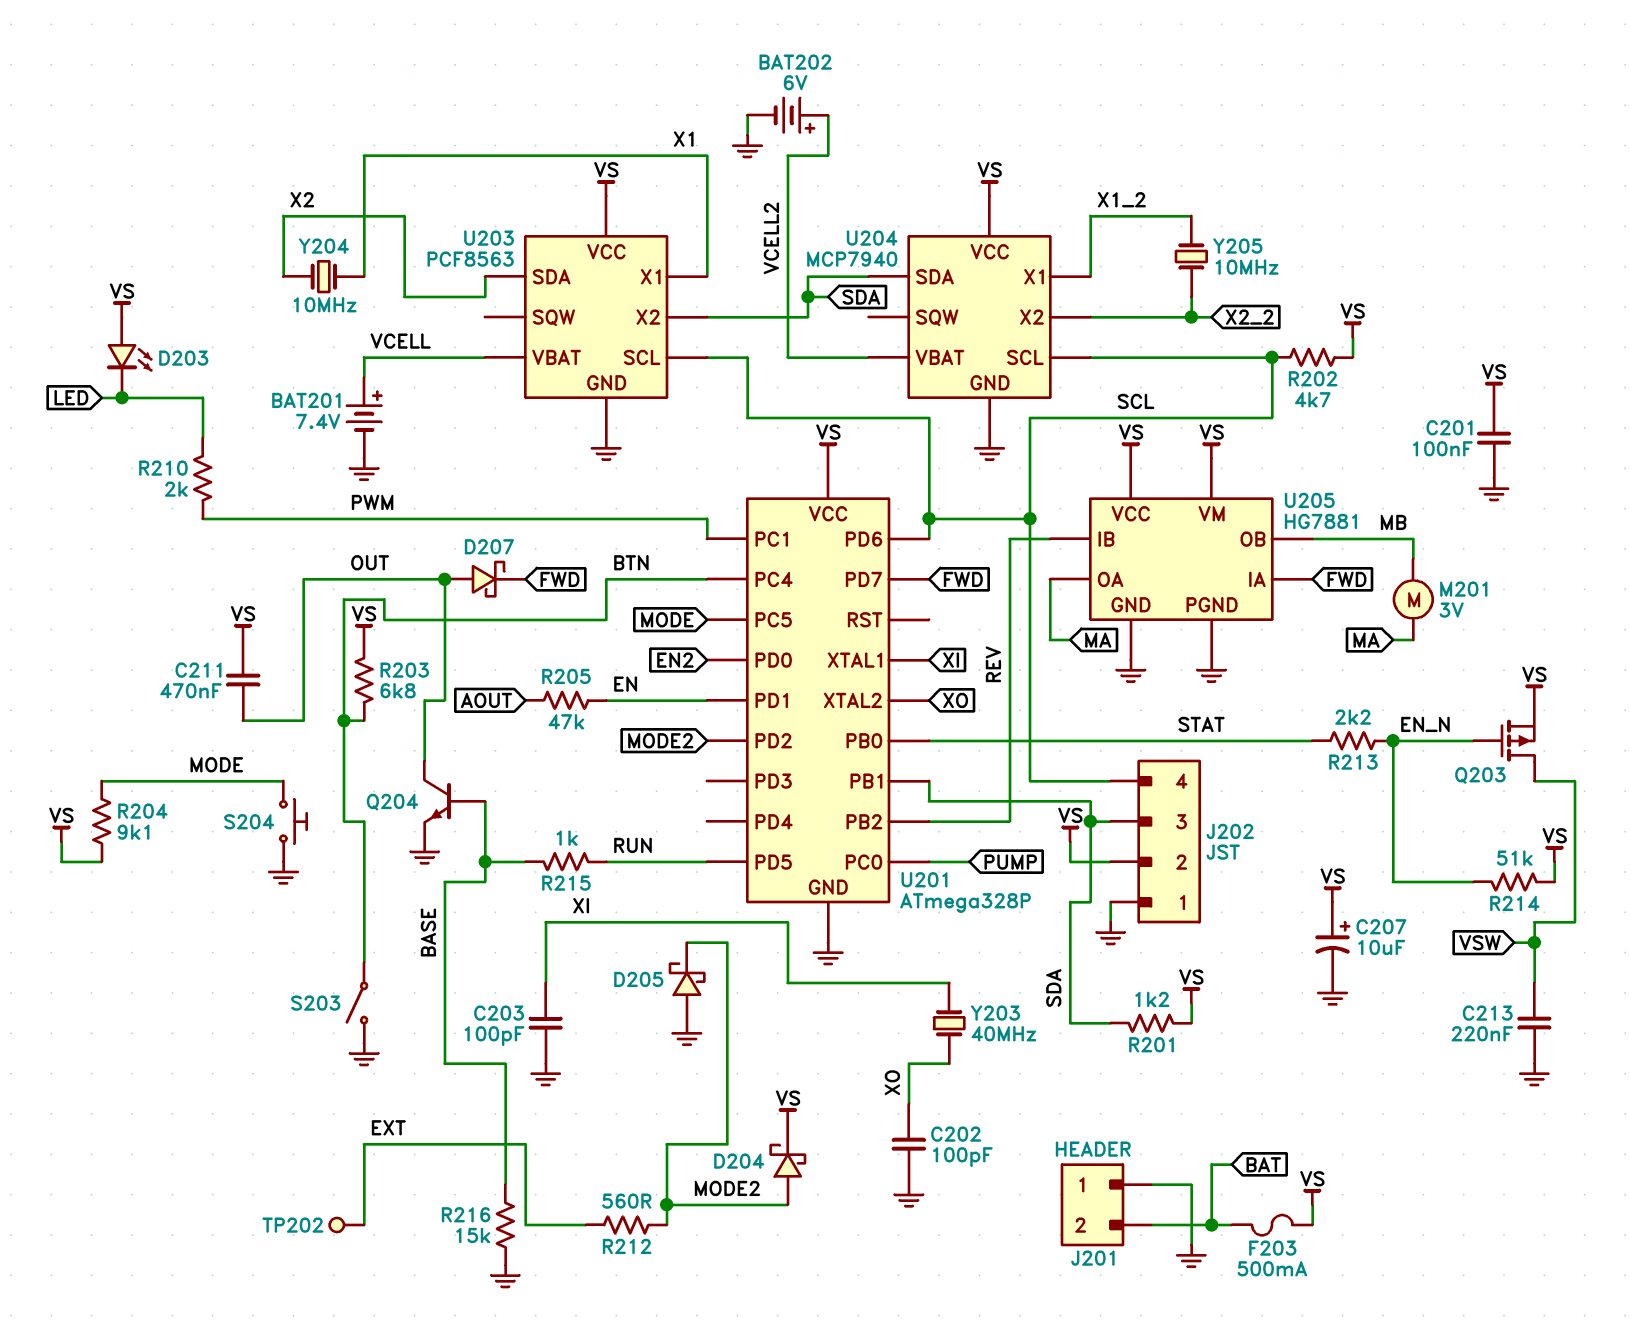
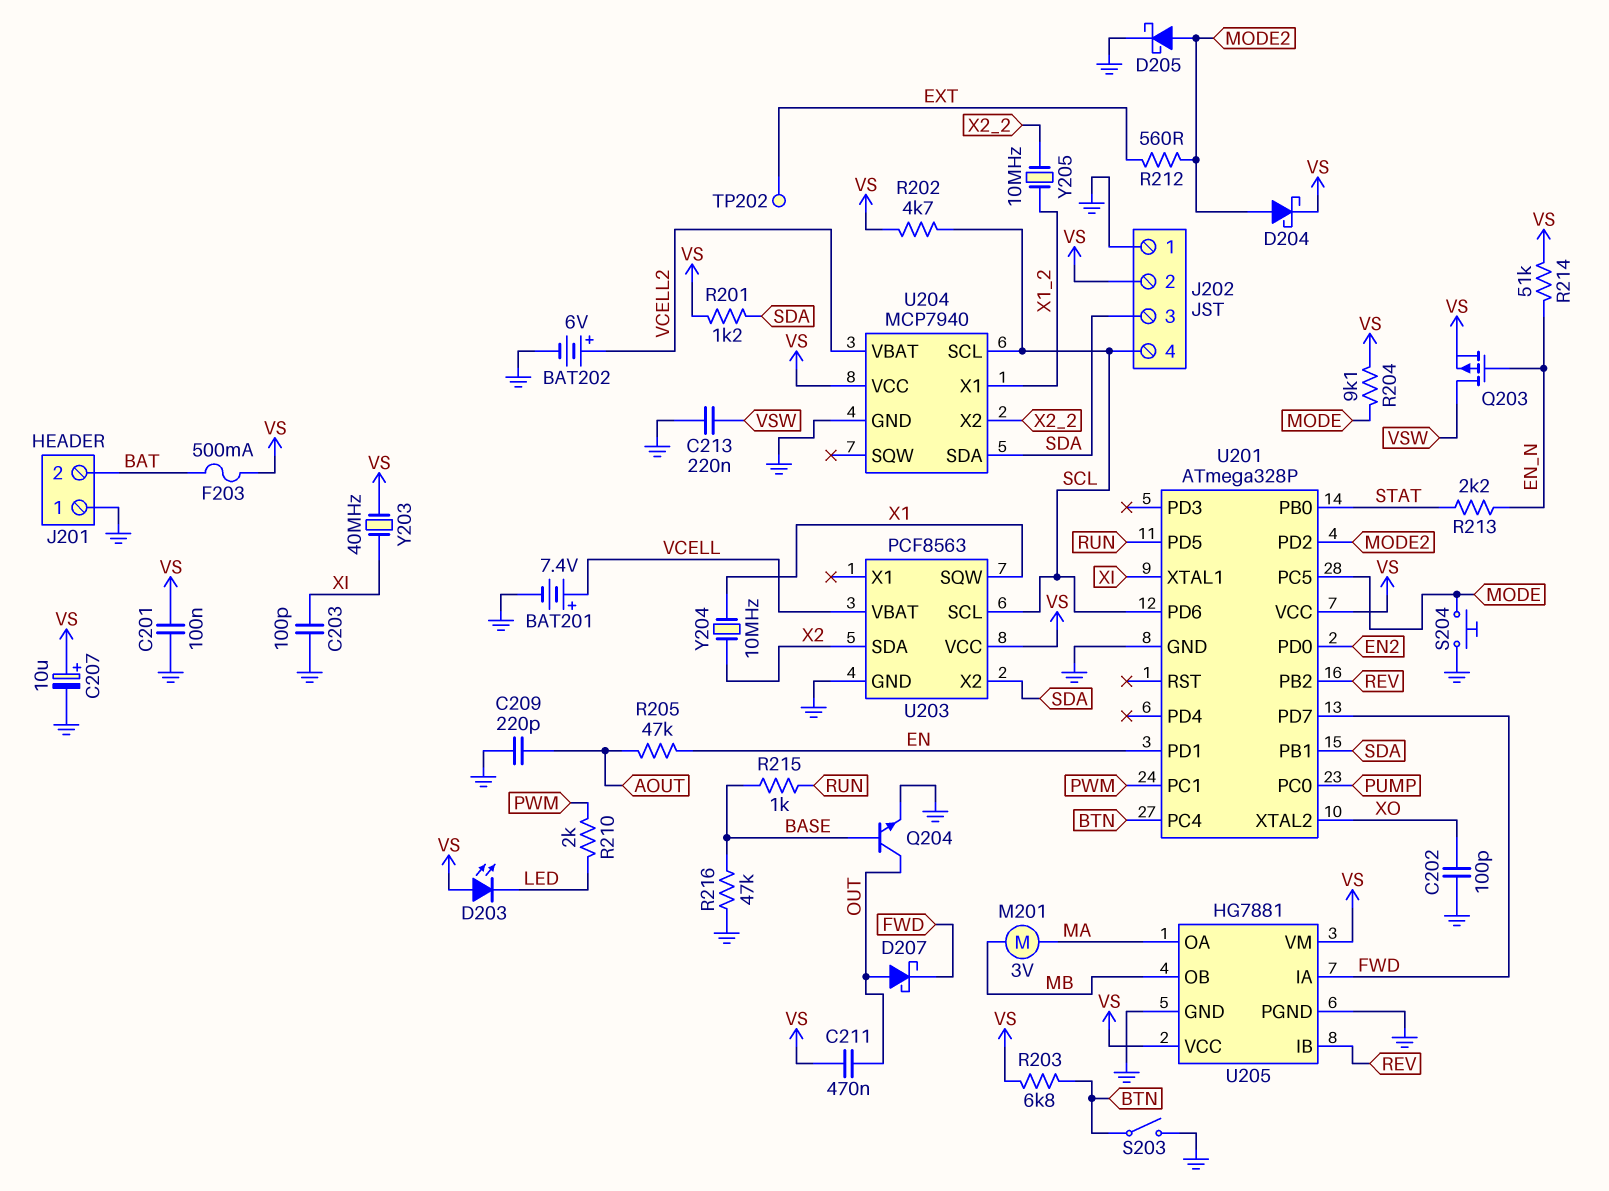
C209: none -> 220pF (AOUT, GND)
D205: schottky (A GND, K MODE2) -> schottky (A MODE2, K GND)
R216: 15k (BASE, GND) -> 47k (BASE, GND)
U203 pin SQW: none -> X1
U203 pin X1: X1 -> none
Y203: 40MHz (XI, XO) -> 40MHz (VS, XI)

